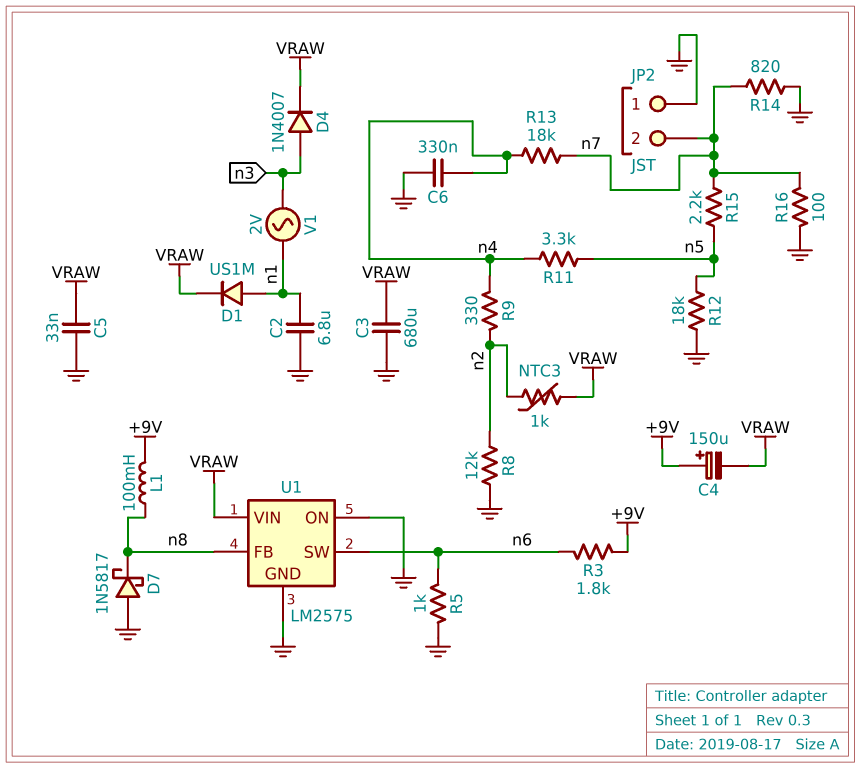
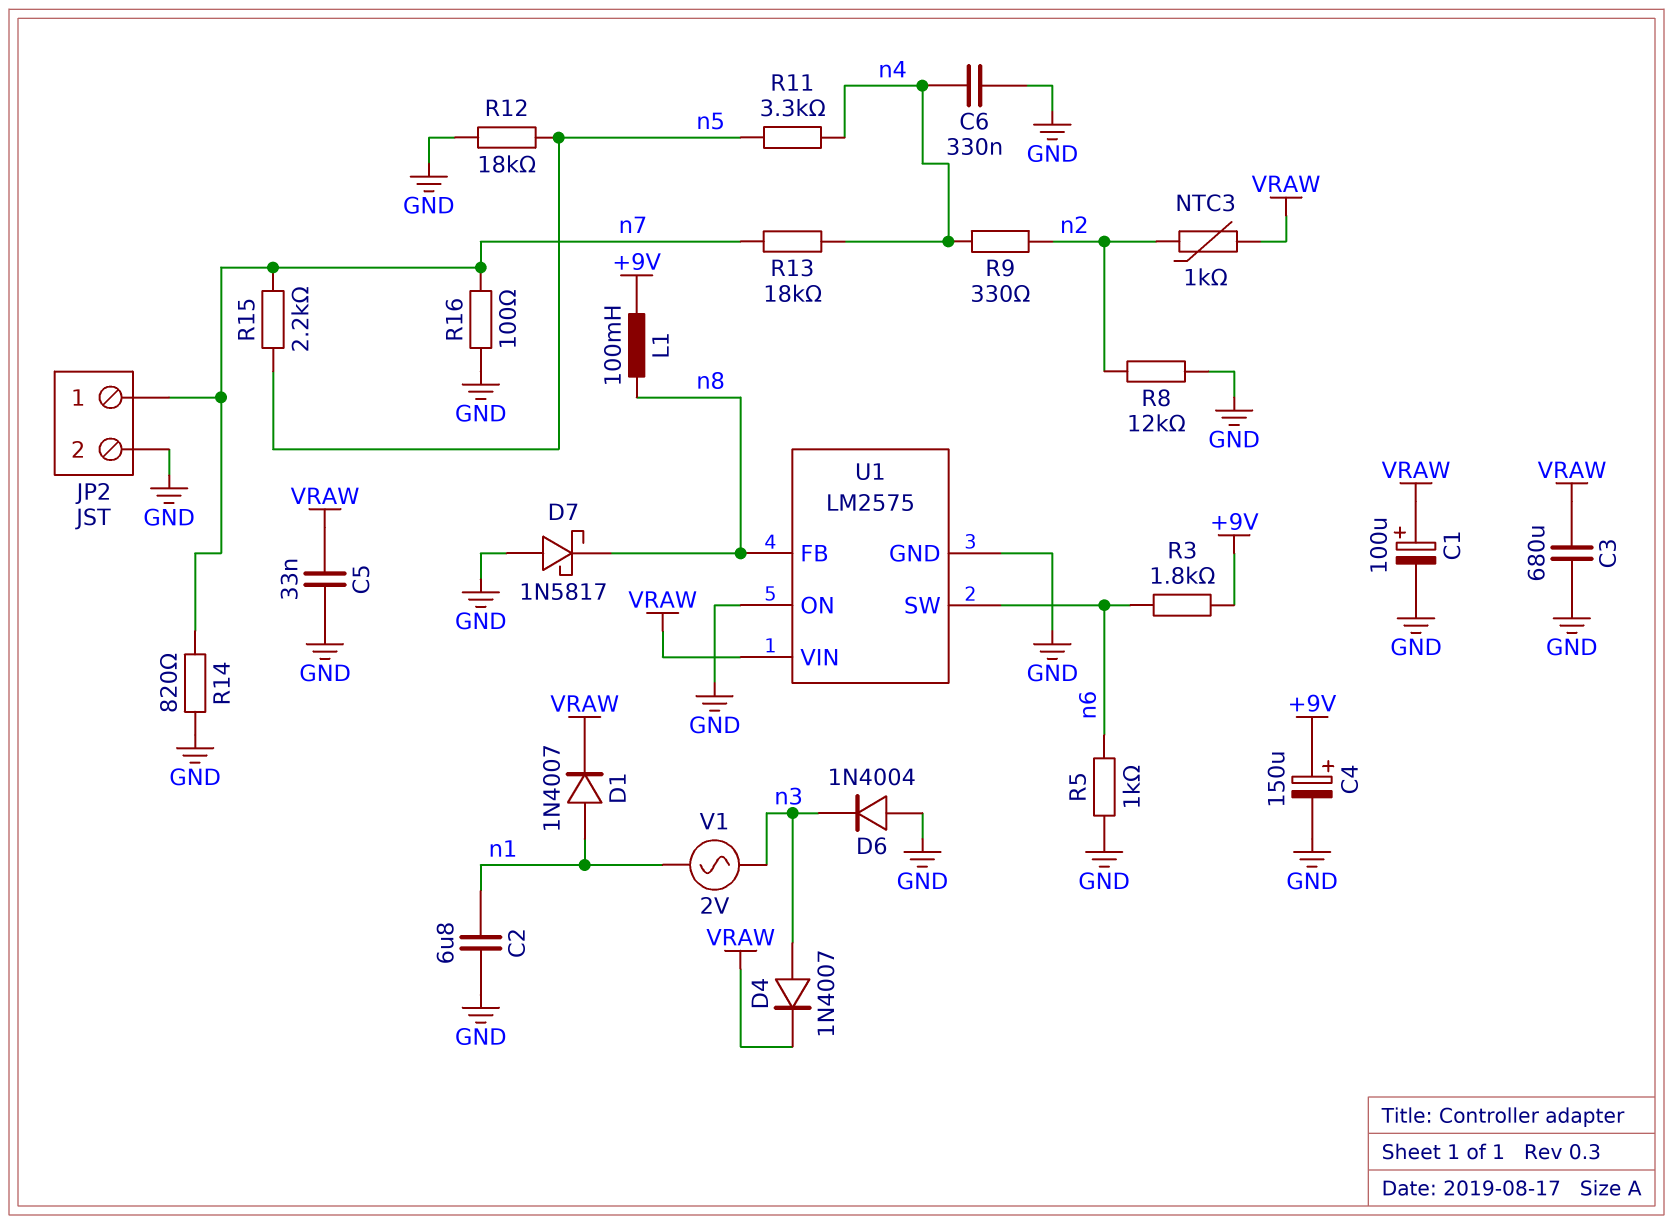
C1: none -> 100uF (plus VRAW, minus GND)
C4: 150uF (plus +9V, minus VRAW) -> 150uF (plus +9V, minus GND)
D1: diode US1M (A n1, K VRAW) -> diode 1N4007 (A n1, K VRAW)
D6: none -> diode 1N4004 (A GND, K n3)
JP2 pin 1: GND -> n7
JP2 pin 2: n7 -> GND

